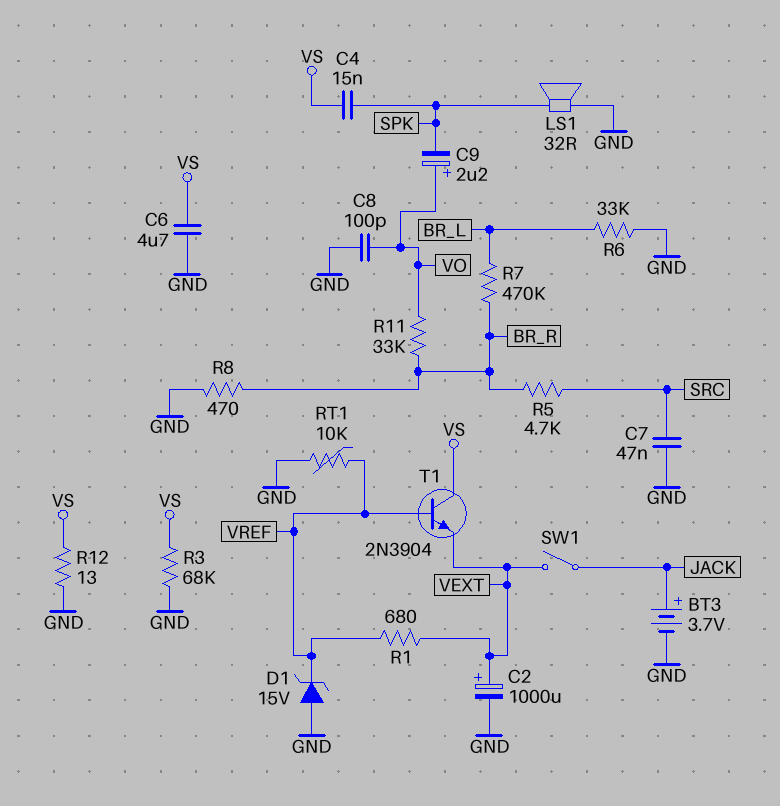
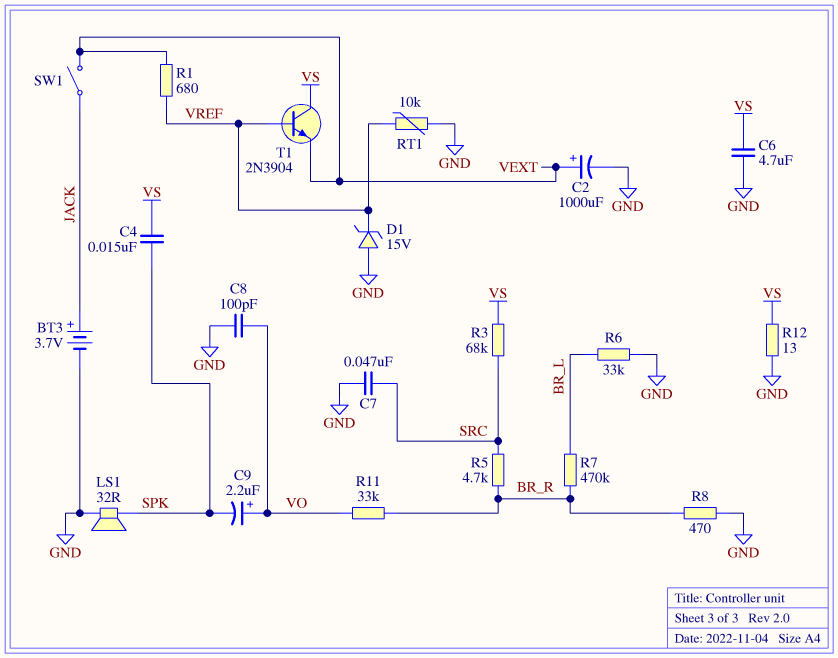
R3: 68k (GND, VS) -> 68k (SRC, VS)

